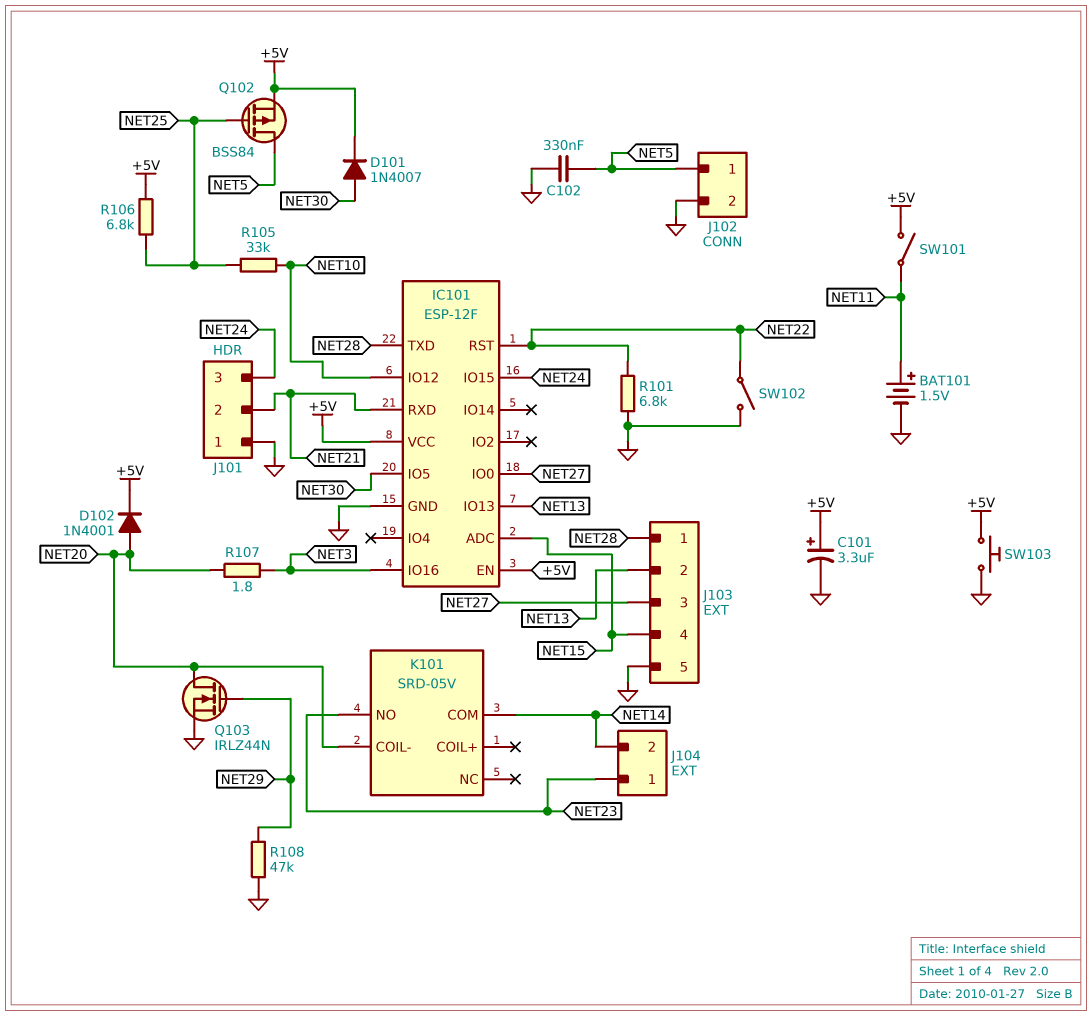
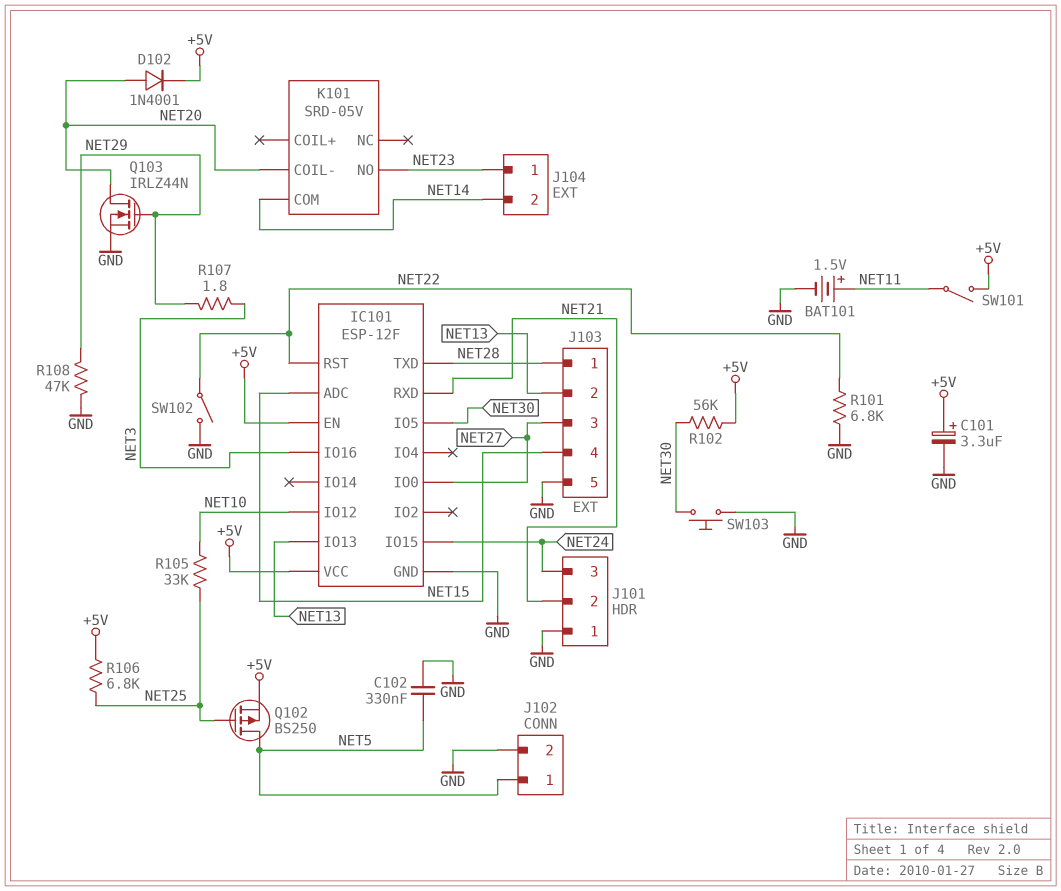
D101: diode 1N4007 (A NET30, K +5V) -> none
Q102: PMOS BSS84 (G NET25, D NET5, S +5V) -> PMOS BS250 (G NET25, D NET5, S +5V)
R102: none -> 56k (+5V, NET30)
R107: 1.8 (NET3, NET20) -> 1.8 (NET3, NET29)
SW103: button (+5V, GND) -> button (GND, NET30)

